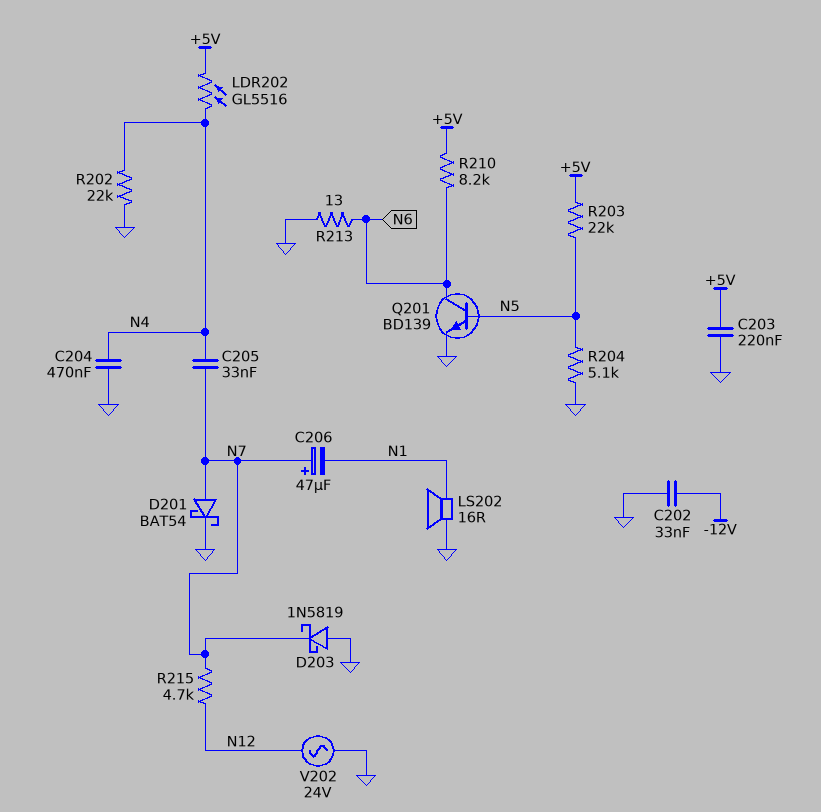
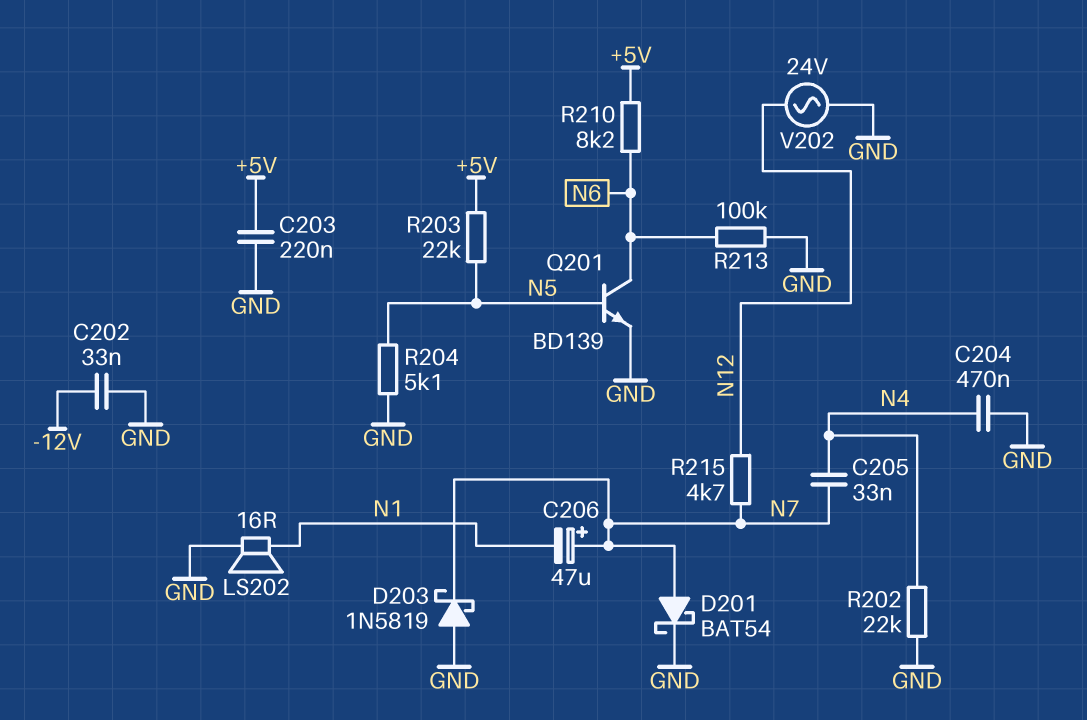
LDR202: GL5516 (+5V, N4) -> none
R213: 13 (GND, N6) -> 100k (GND, N6)

